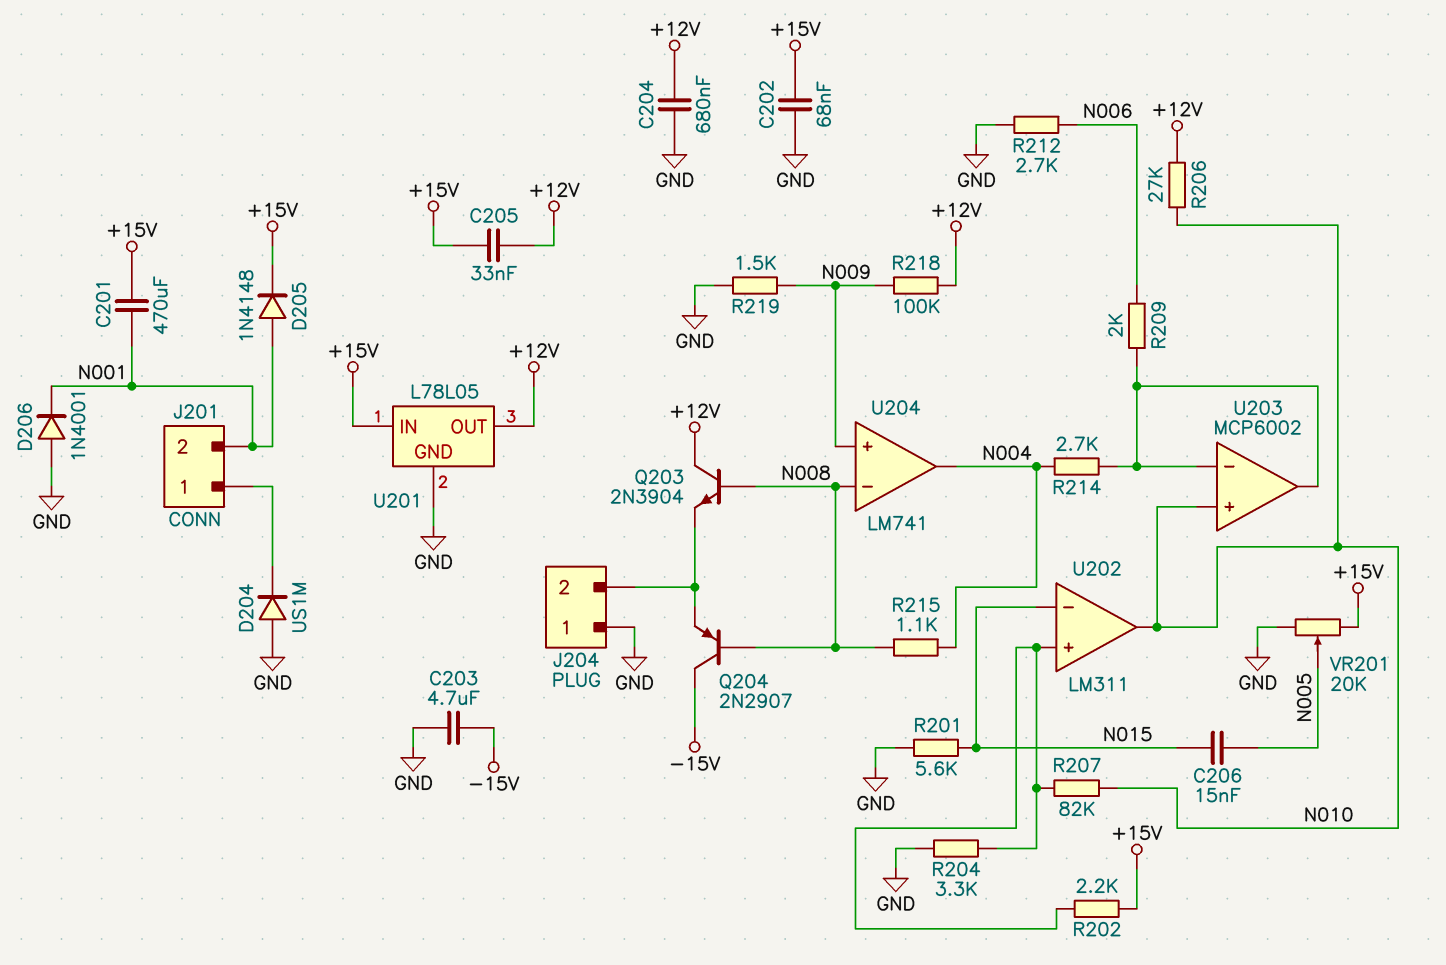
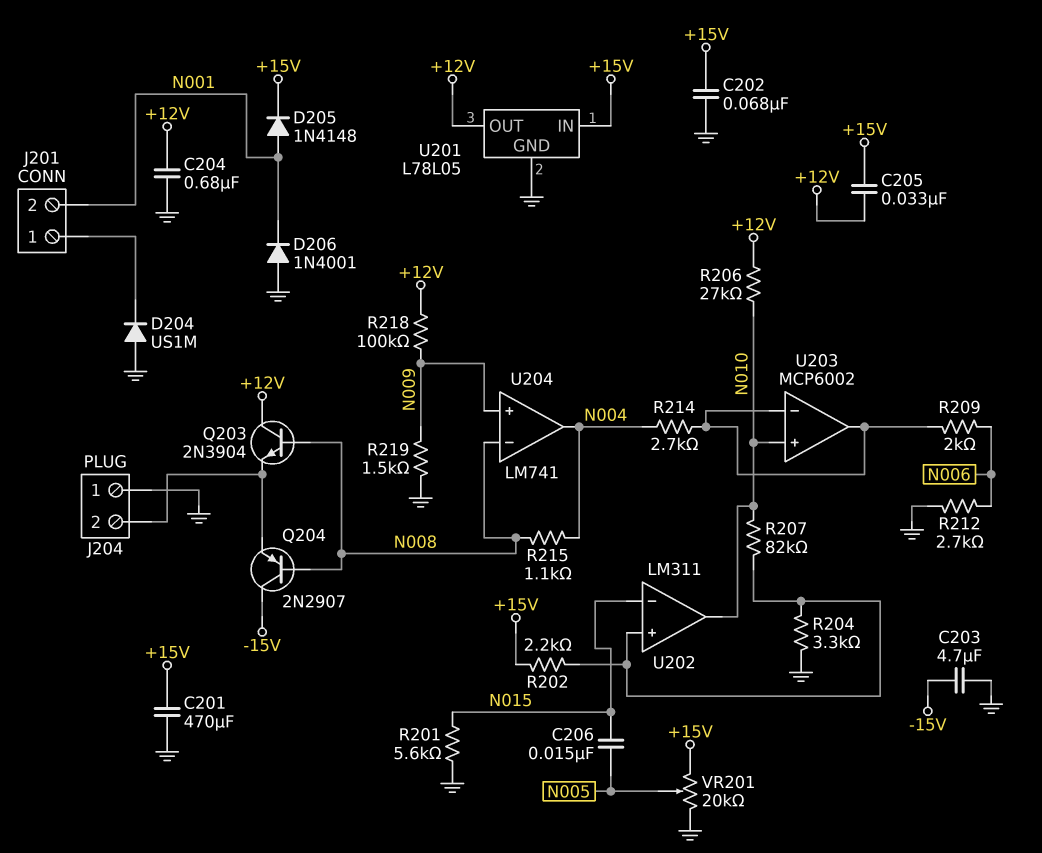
C201: 470uF (+15V, N001) -> 470uF (+15V, GND)

